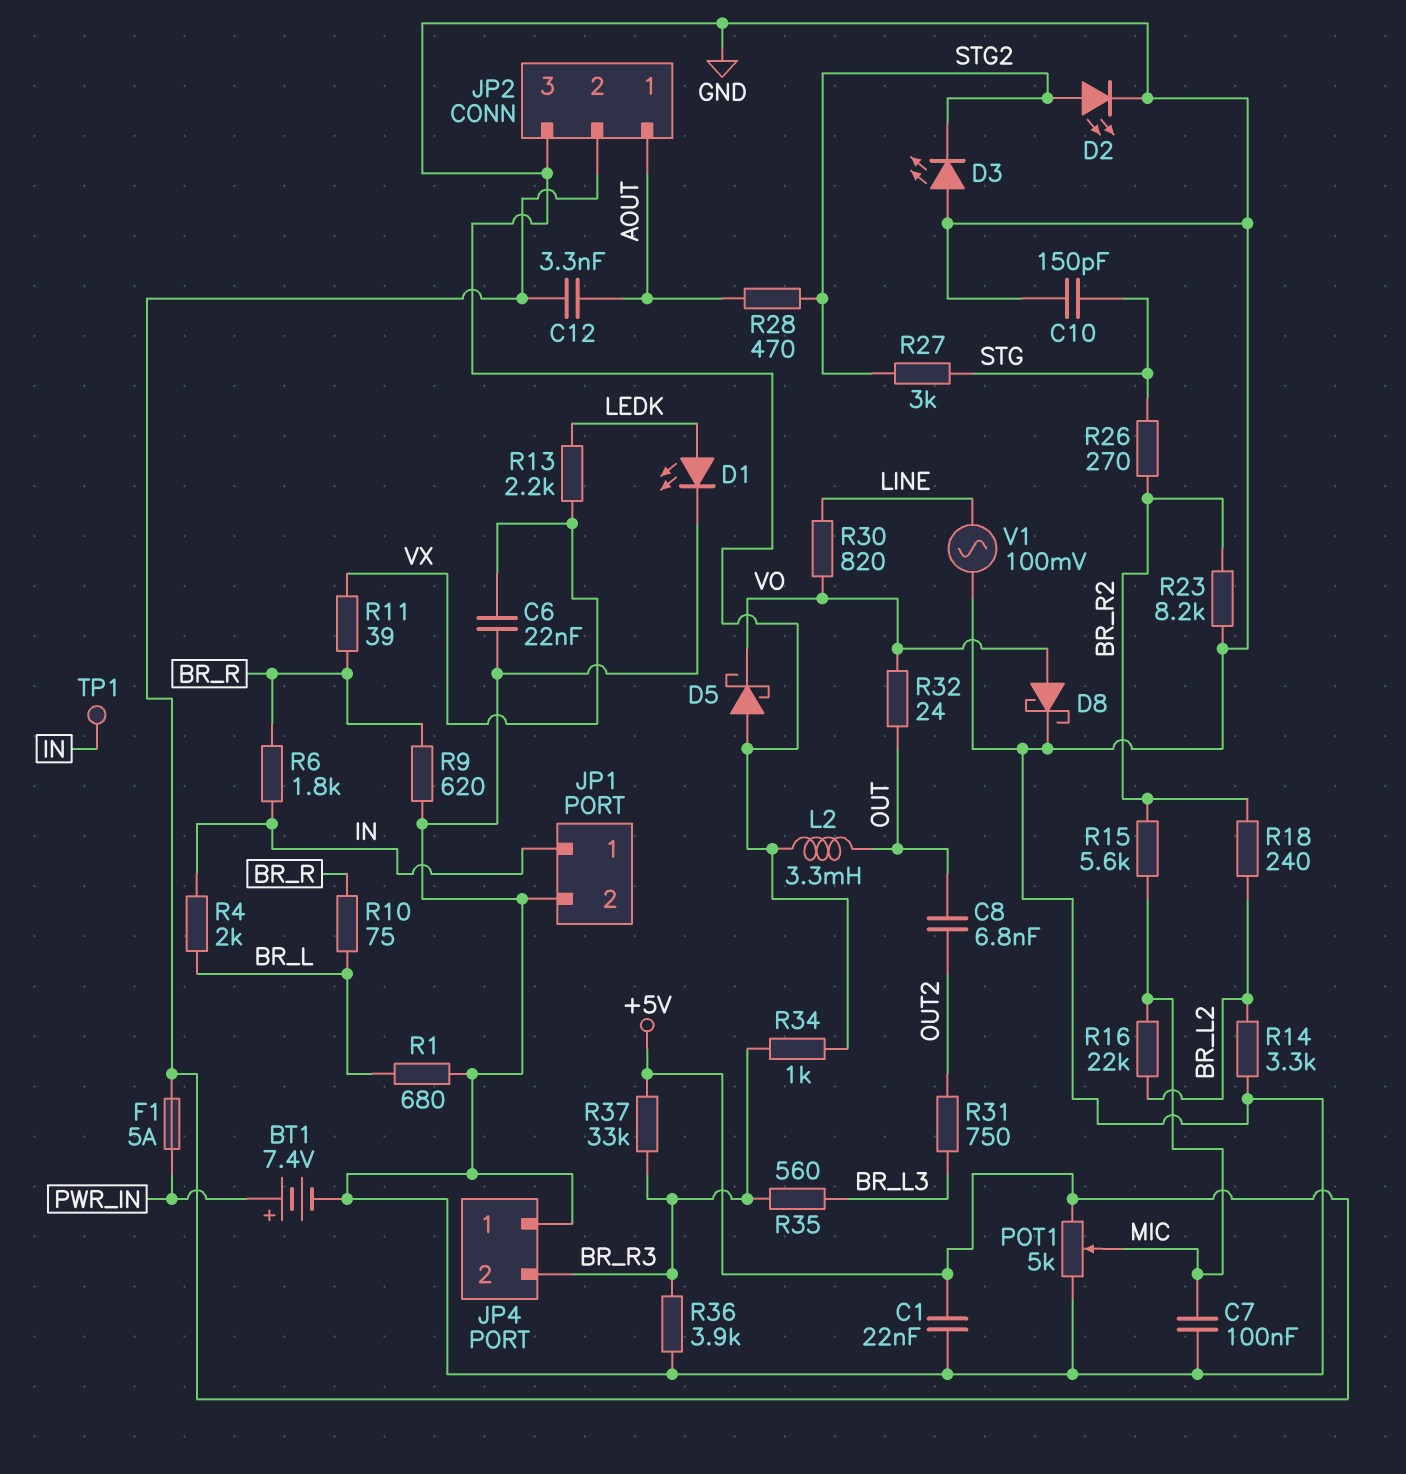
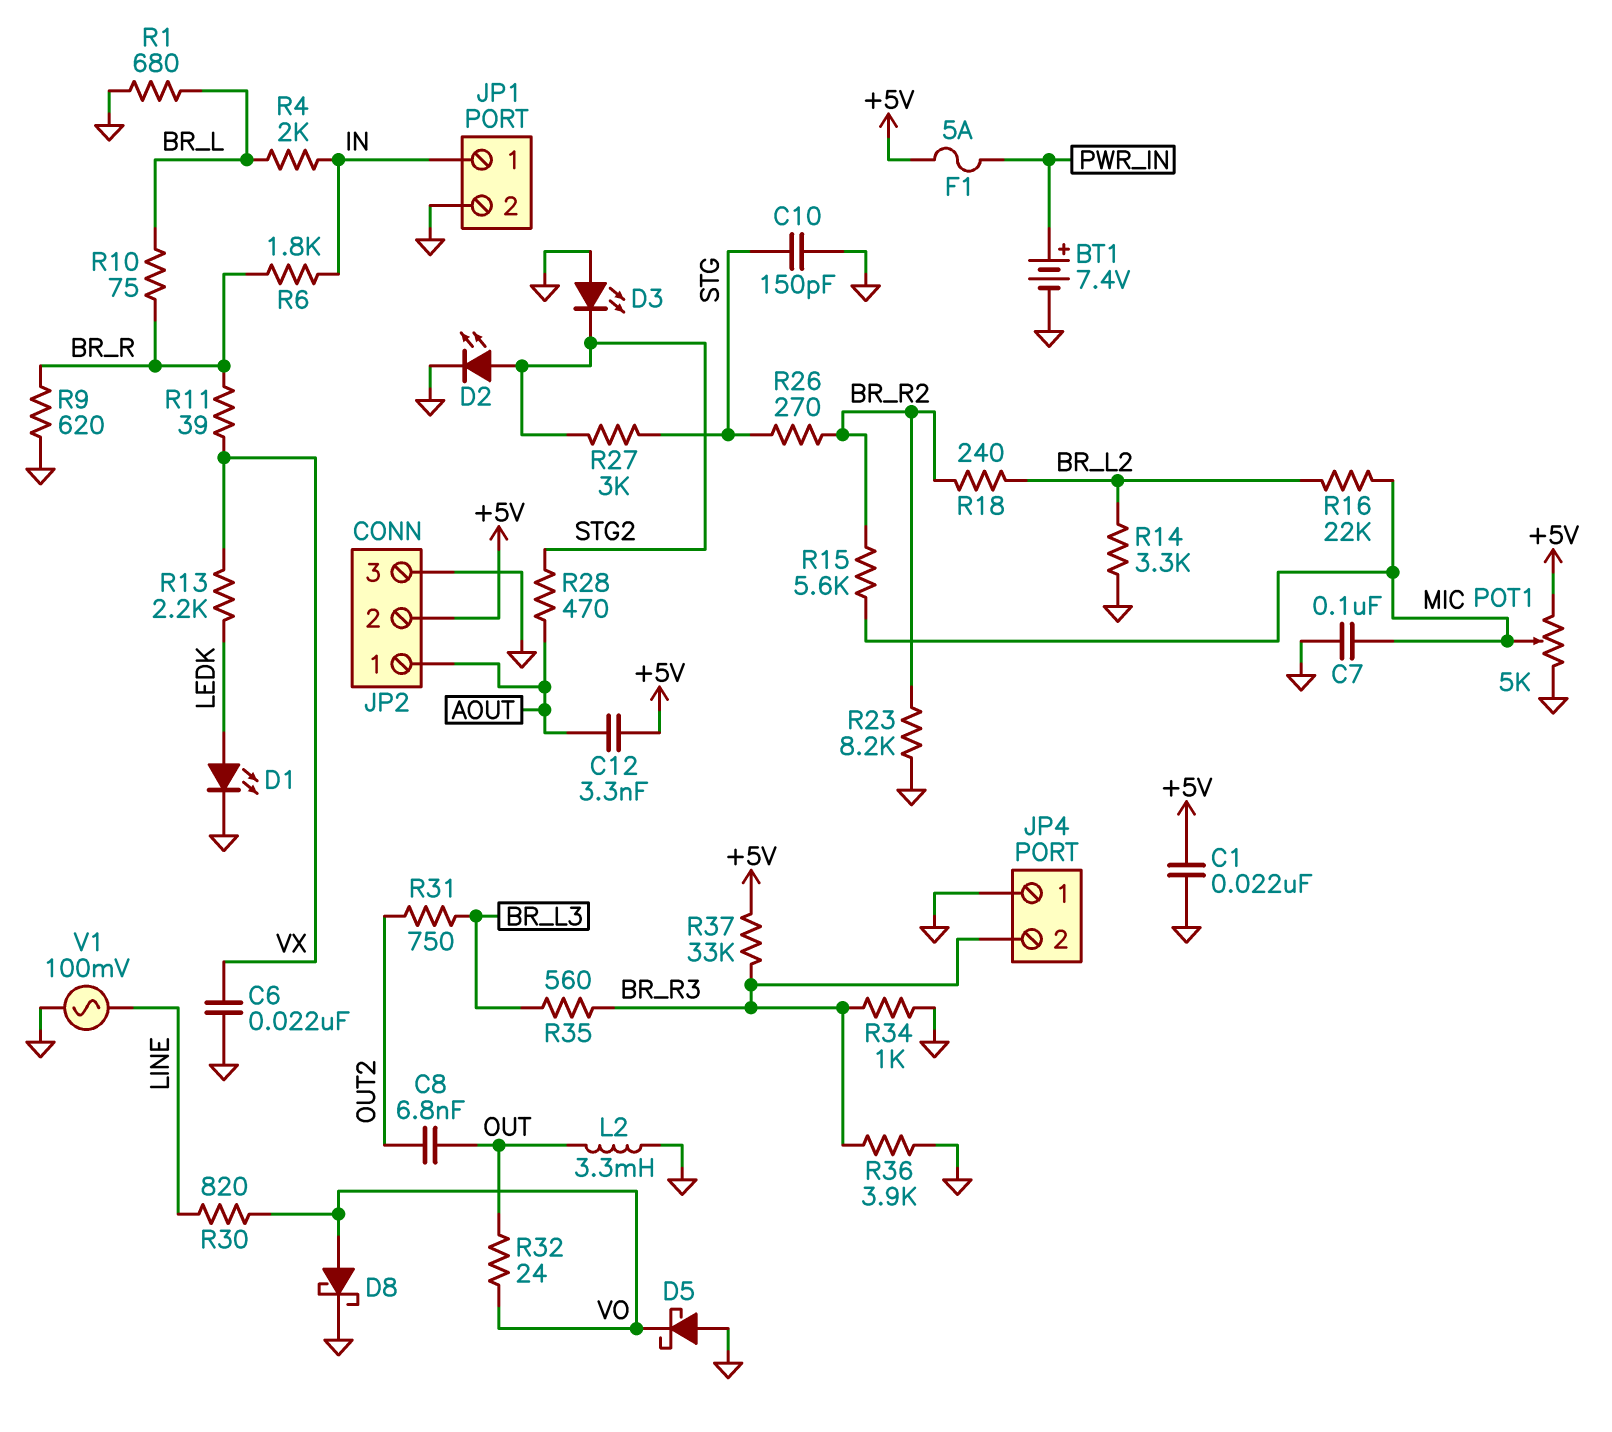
TP1: test point (IN) -> none

